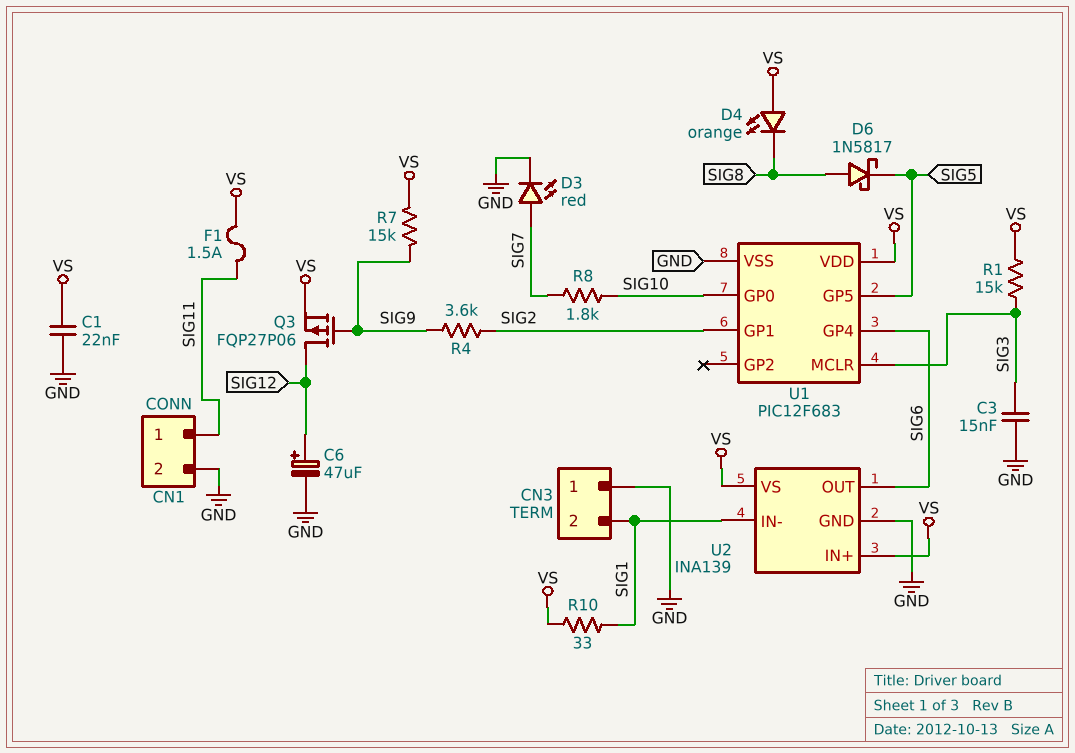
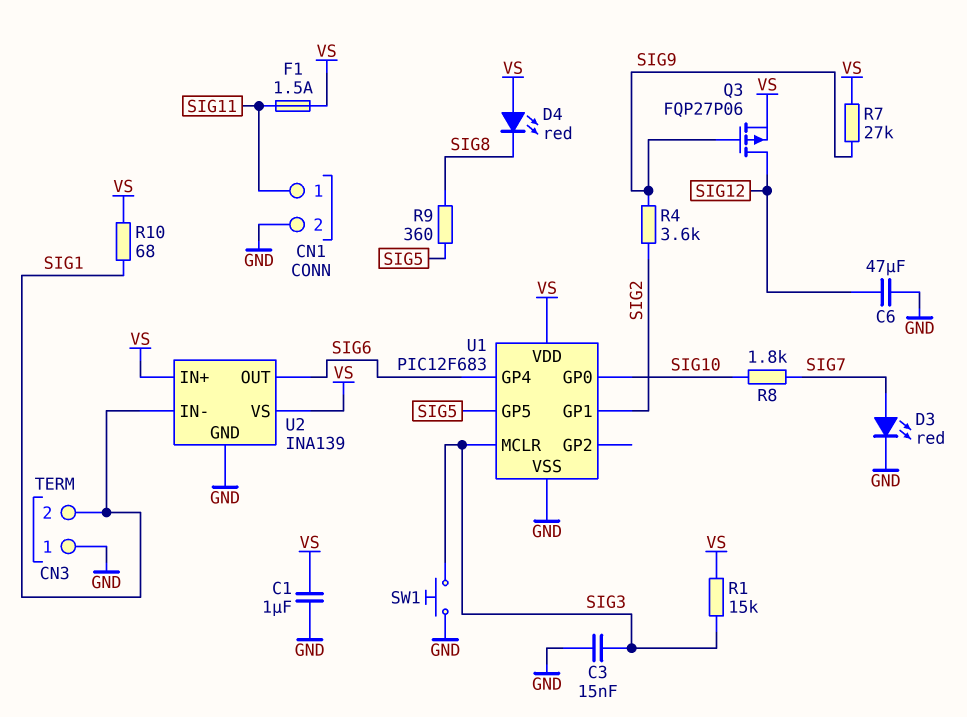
C1: 22nF (GND, VS) -> 1uF (GND, VS)
C6: 47uF (plus SIG12, minus GND) -> 47uF (GND, SIG12)
D4: LED orange (A VS, K SIG8) -> LED red (A VS, K SIG8)
D6: schottky 1N5817 (A SIG8, K SIG5) -> none
R7: 15k (SIG9, VS) -> 27k (SIG9, VS)
R9: none -> 360 (SIG5, SIG8)
R10: 33 (SIG1, VS) -> 68 (SIG1, VS)
SW1: none -> button (GND, SIG3)

